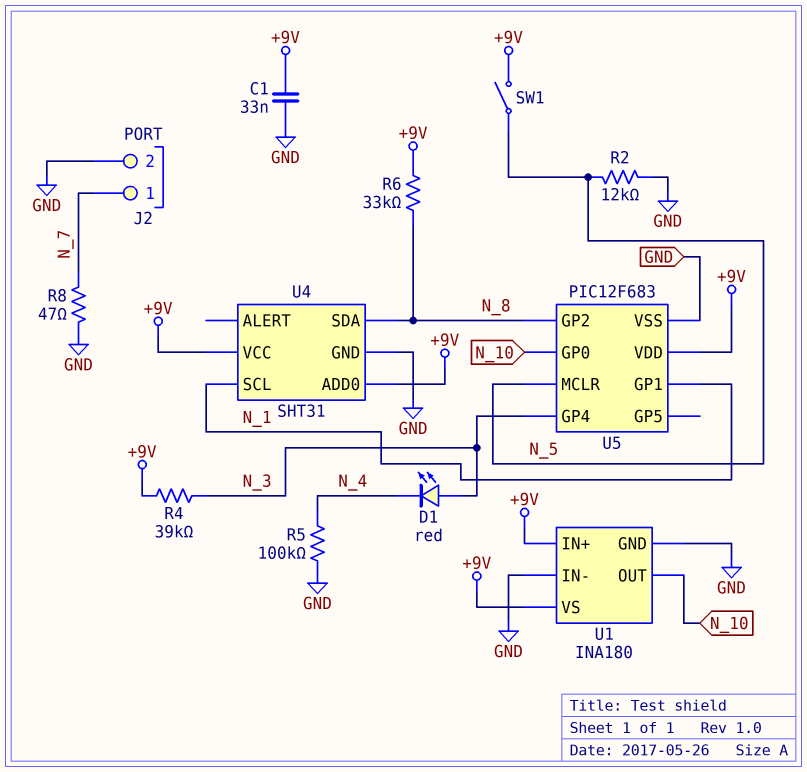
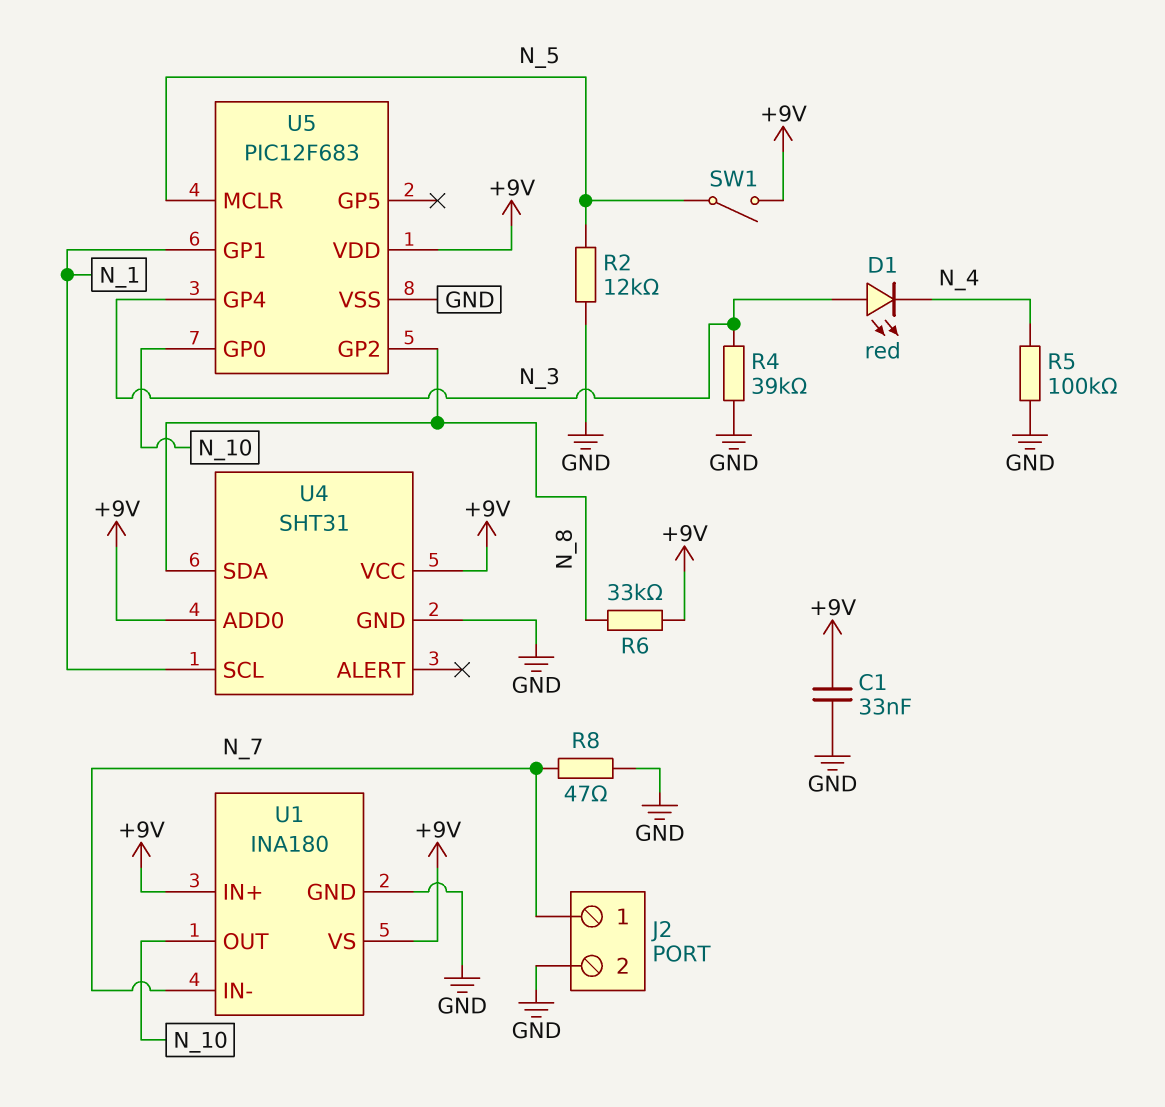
R4: 39k (+9V, N_3) -> 39k (GND, N_3)
U1 pin IN-: GND -> N_7

